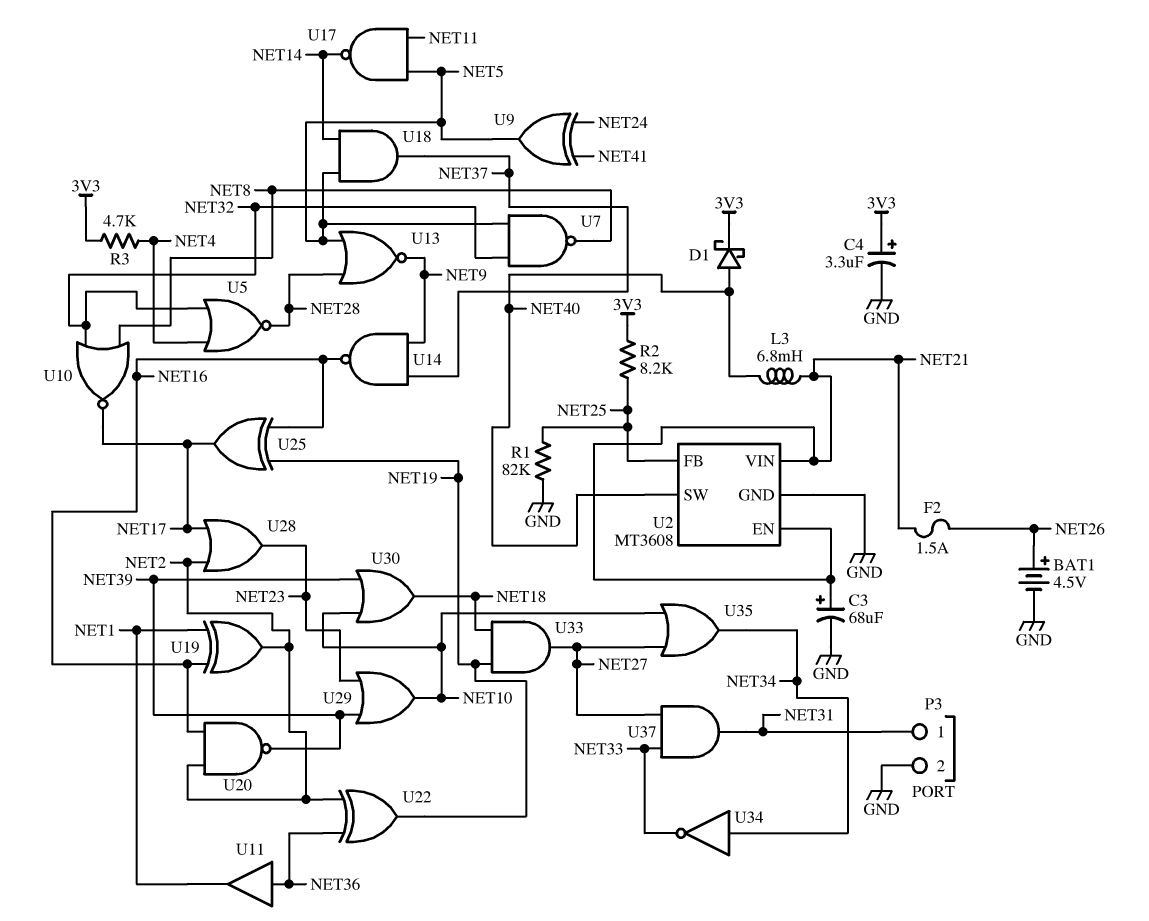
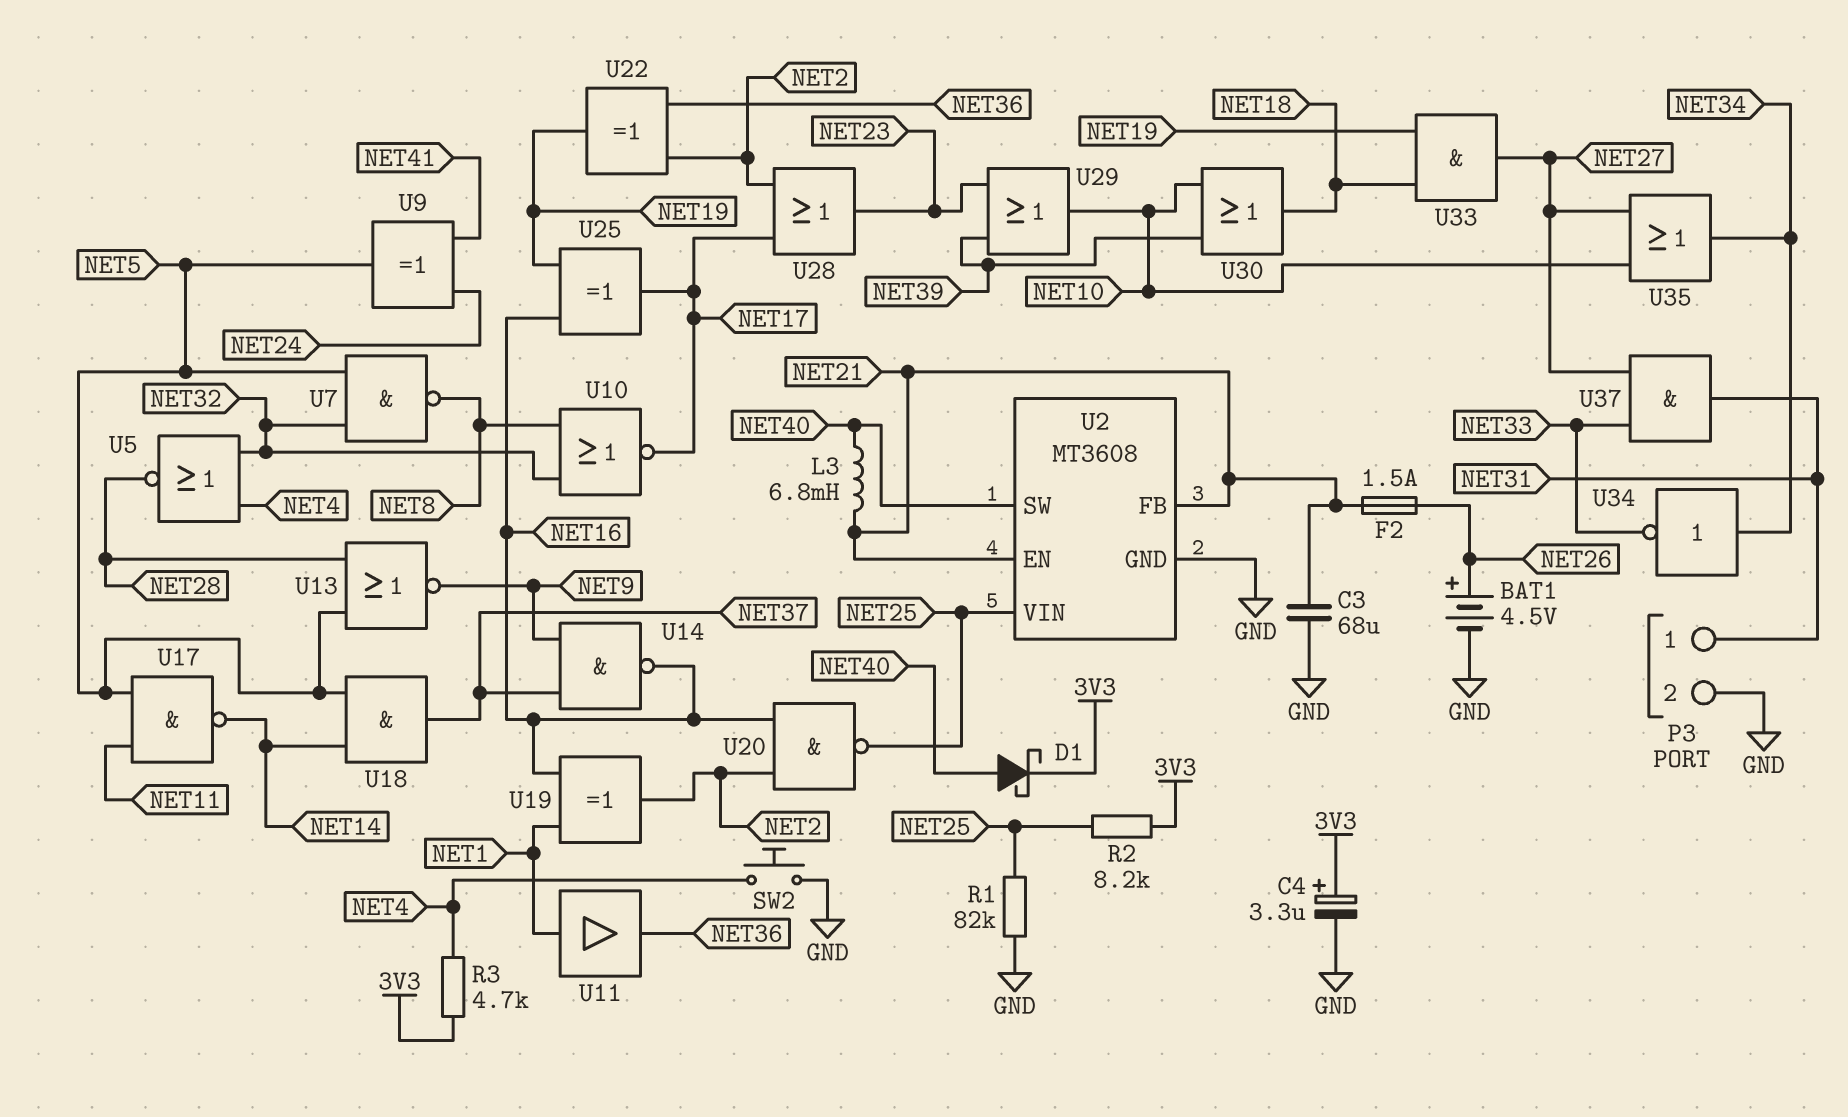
C3: 68uF (plus NET21, minus GND) -> 68uF (GND, NET21)
SW2: none -> button (GND, NET4)
U2 pin FB: NET25 -> NET21
U2 pin VIN: NET21 -> NET25
U11: buffer (in NET36, out NET1) -> buffer (in NET1, out NET36)
U20: NAND (in NET2, in NET16, out NET39) -> NAND (in NET2, in NET16, out NET25)

